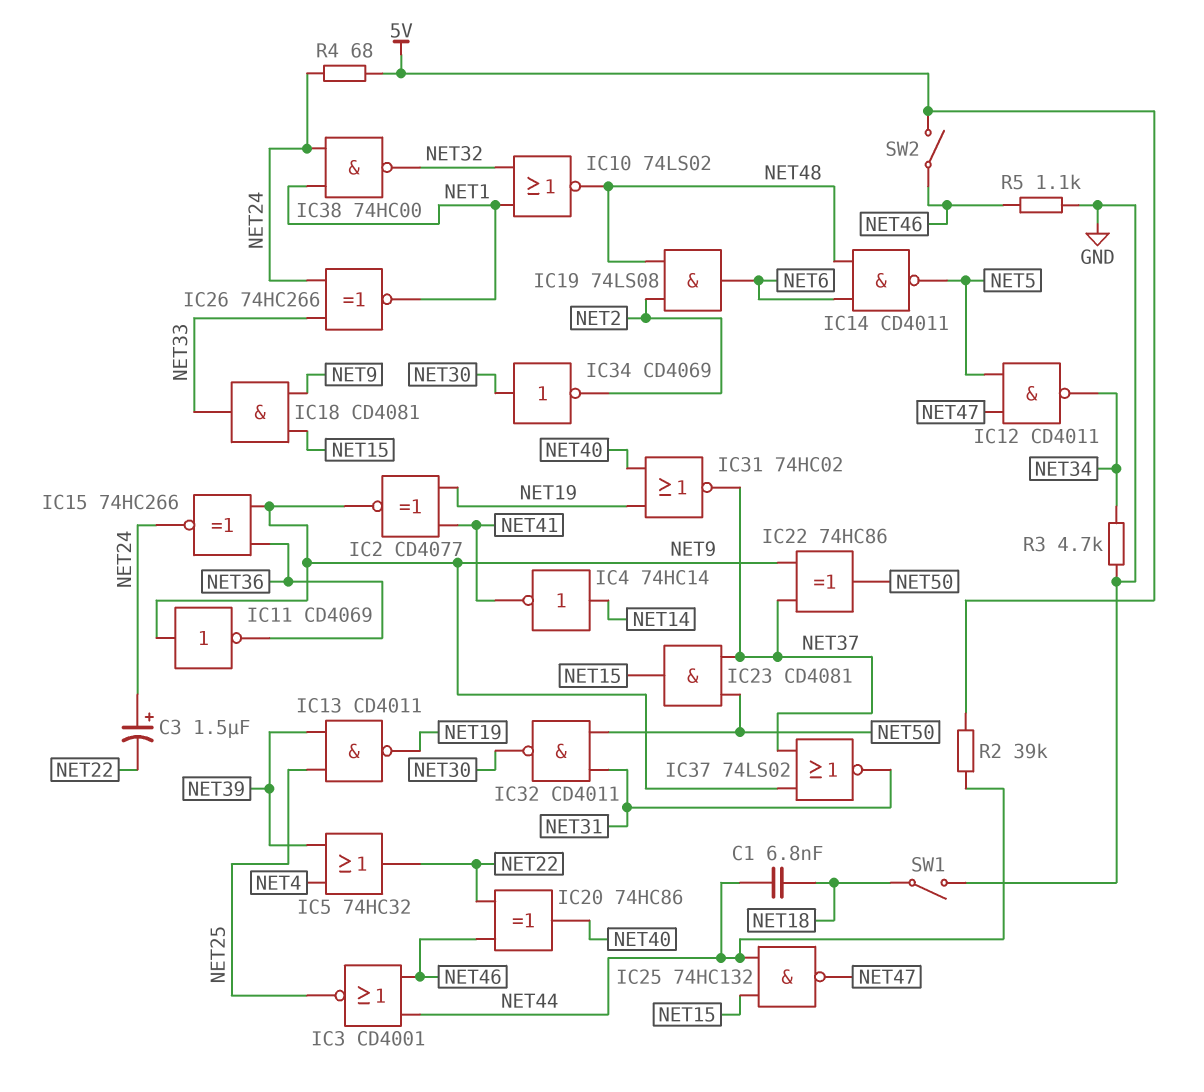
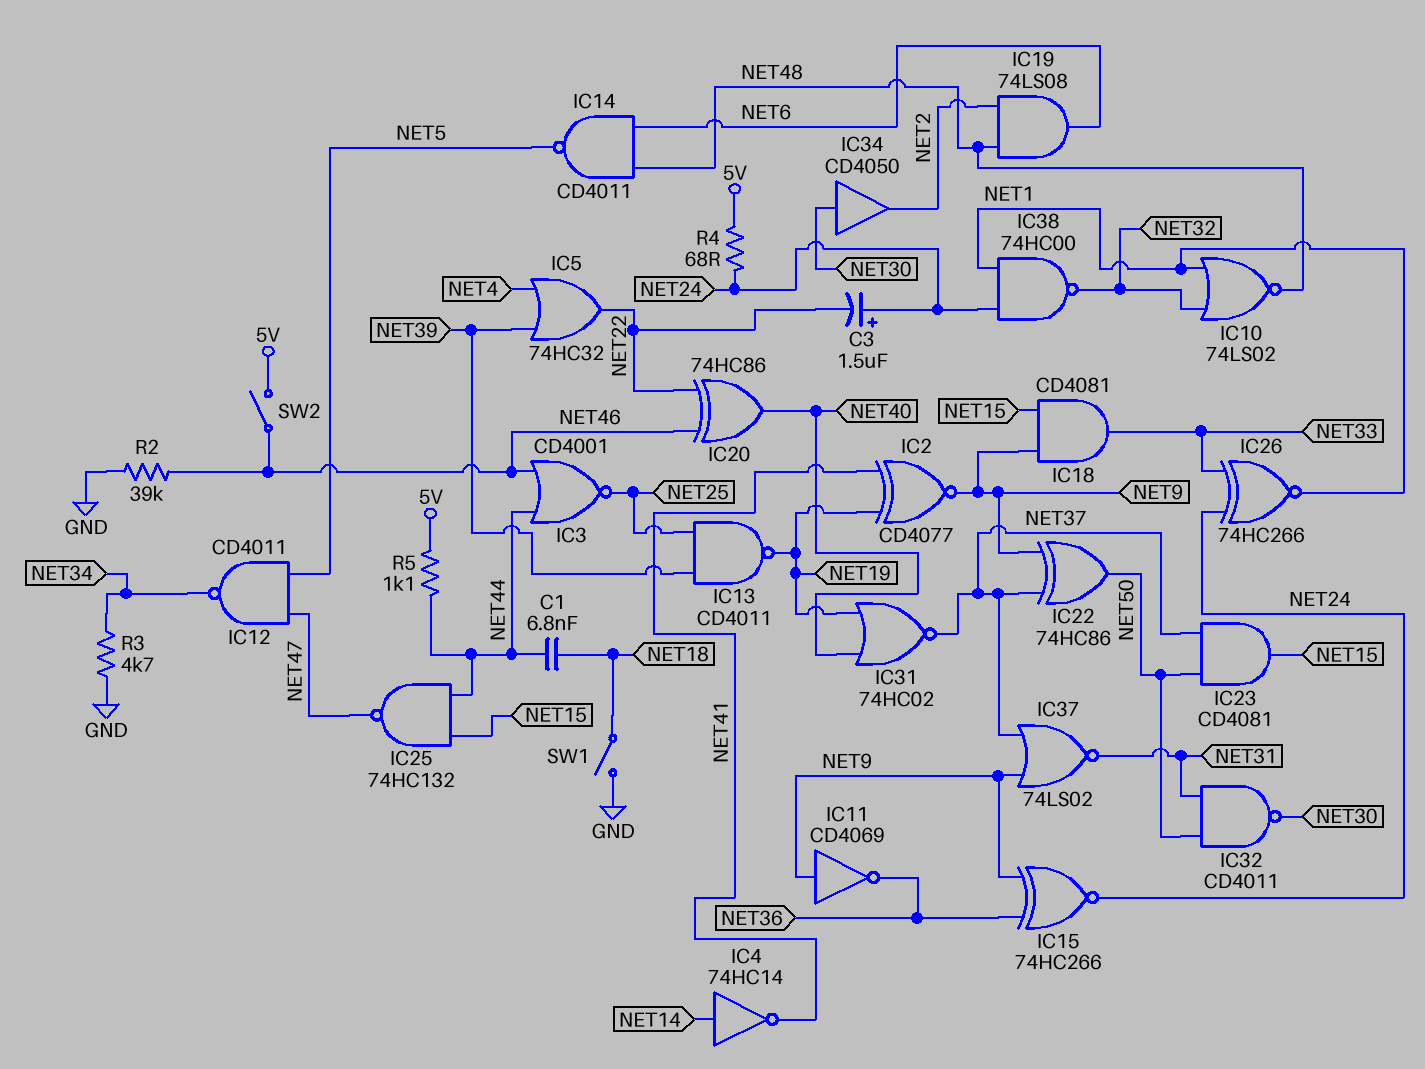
IC34: NOT CD4069 (in NET30, out NET2) -> buffer CD4050 (in NET30, out NET2)
R2: 39k (5V, NET44) -> 39k (GND, NET46)
R5: 1.1k (GND, NET46) -> 1.1k (5V, NET44)

